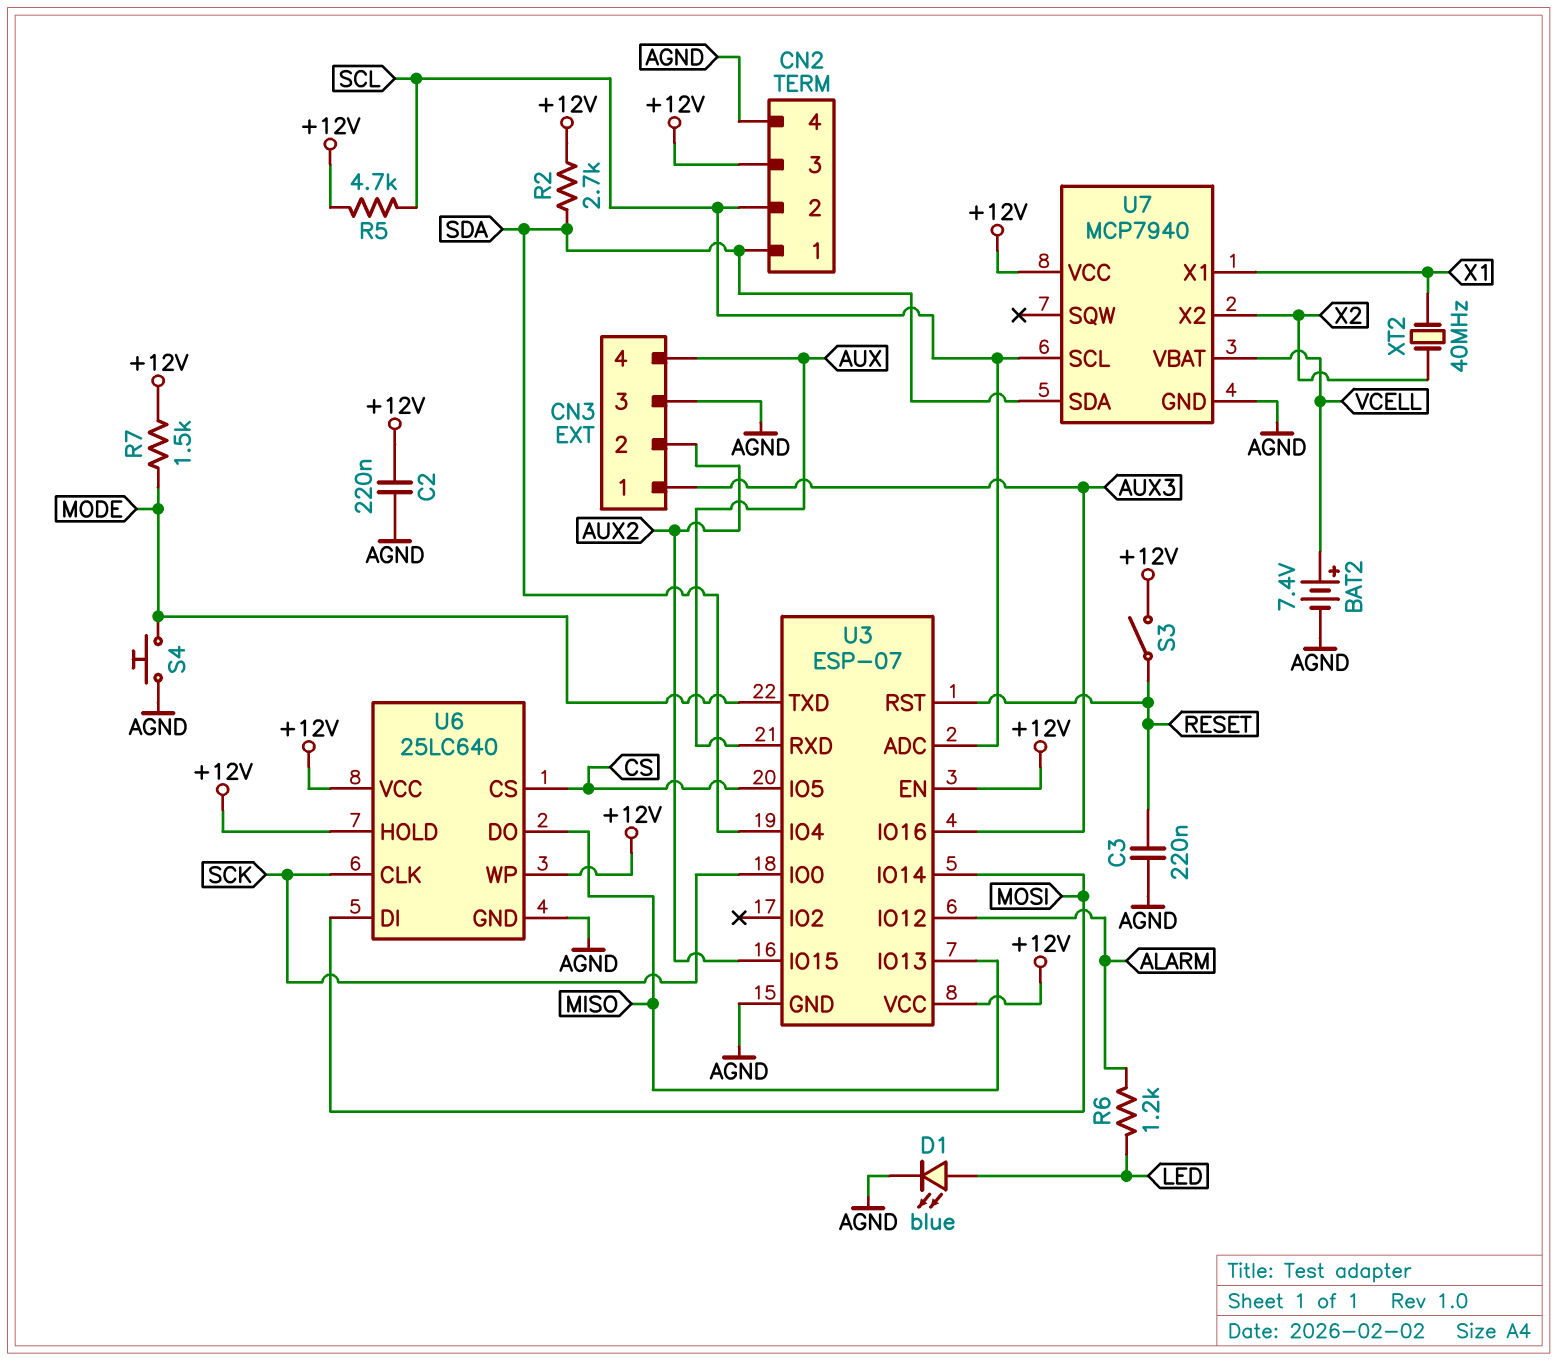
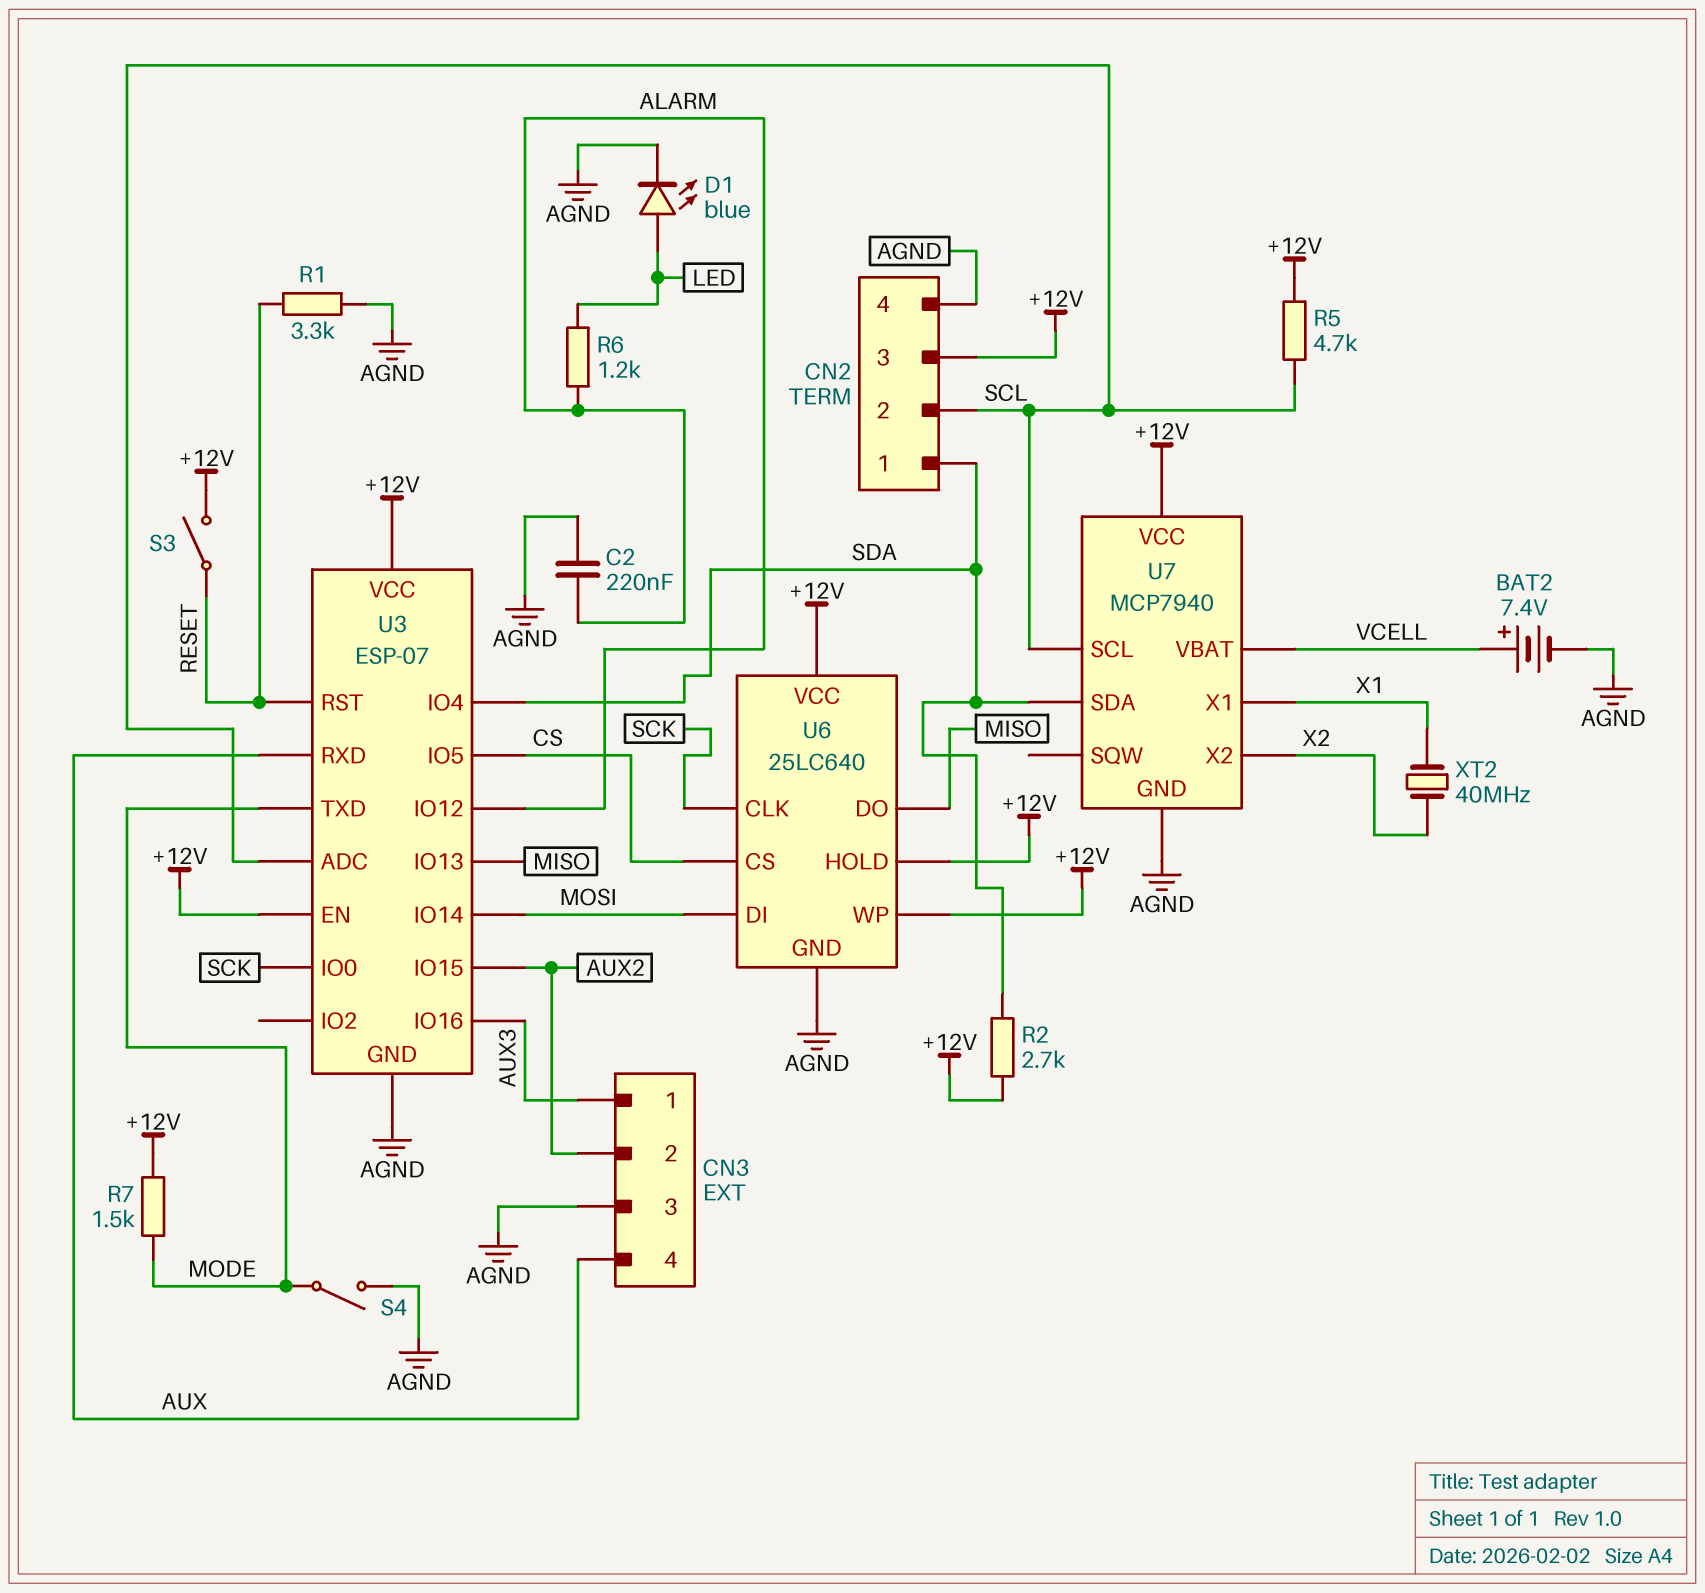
C2: 220nF (+12V, AGND) -> 220nF (AGND, ALARM)
C3: 220nF (AGND, RESET) -> none
R1: none -> 3.3k (AGND, RESET)
S4: button (AGND, MODE) -> switch (AGND, MODE)

